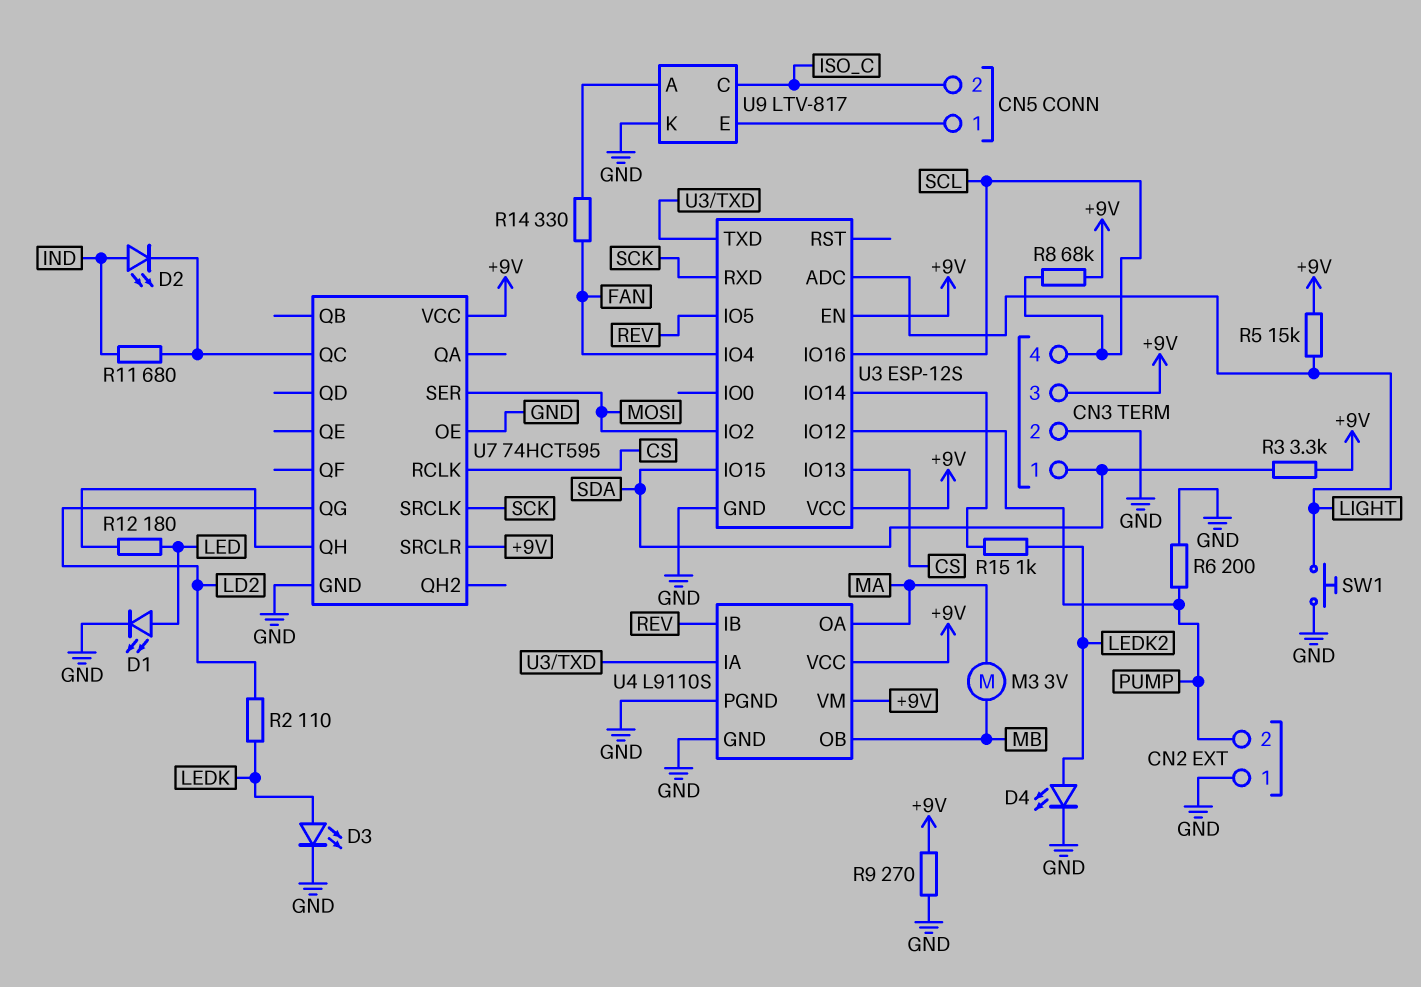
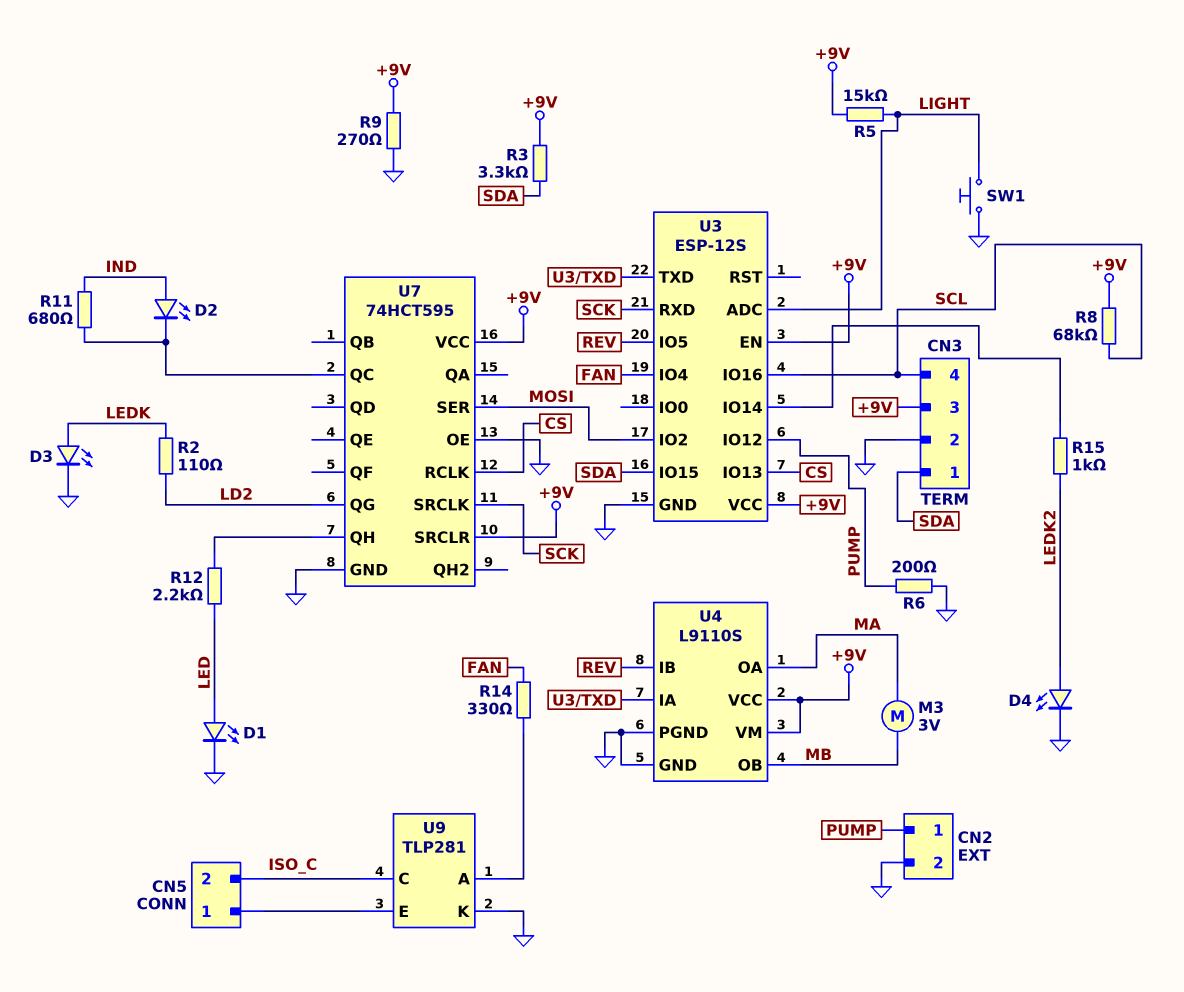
CN2 pin 1: GND -> PUMP
CN2 pin 2: PUMP -> GND
R12: 180 (LED, U7/QH) -> 2.2k (LED, U7/QH)
U9: LTV-817 -> TLP281

